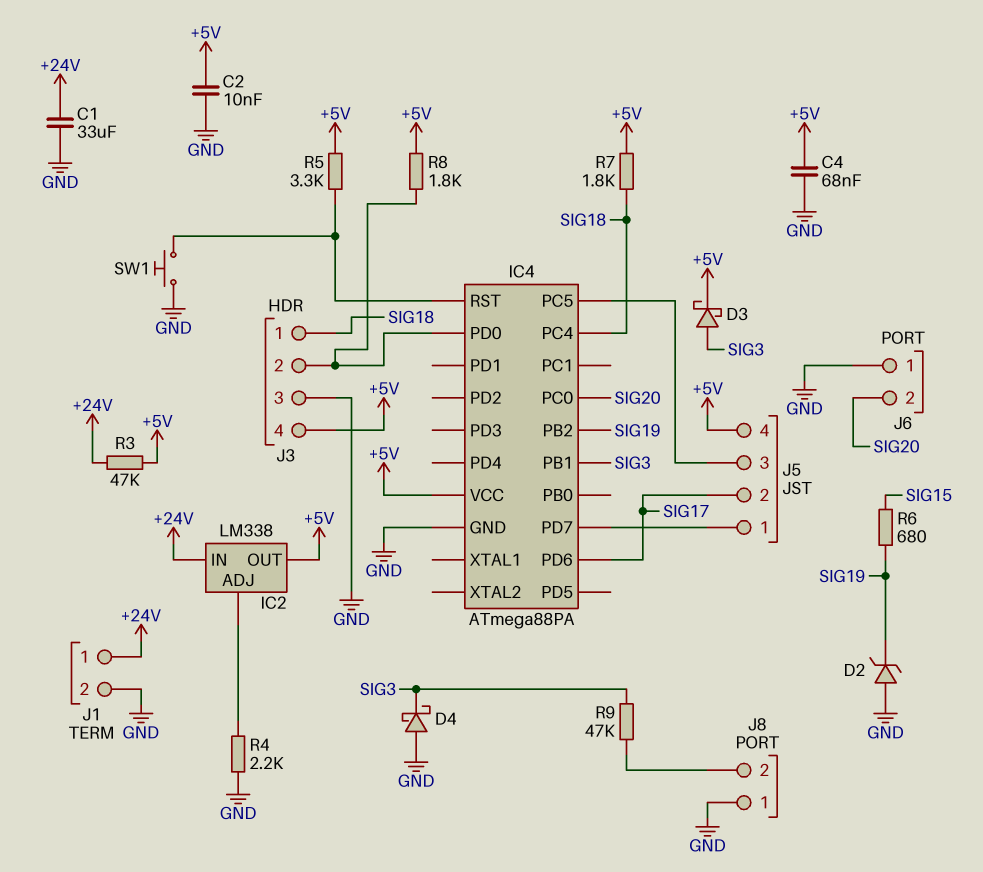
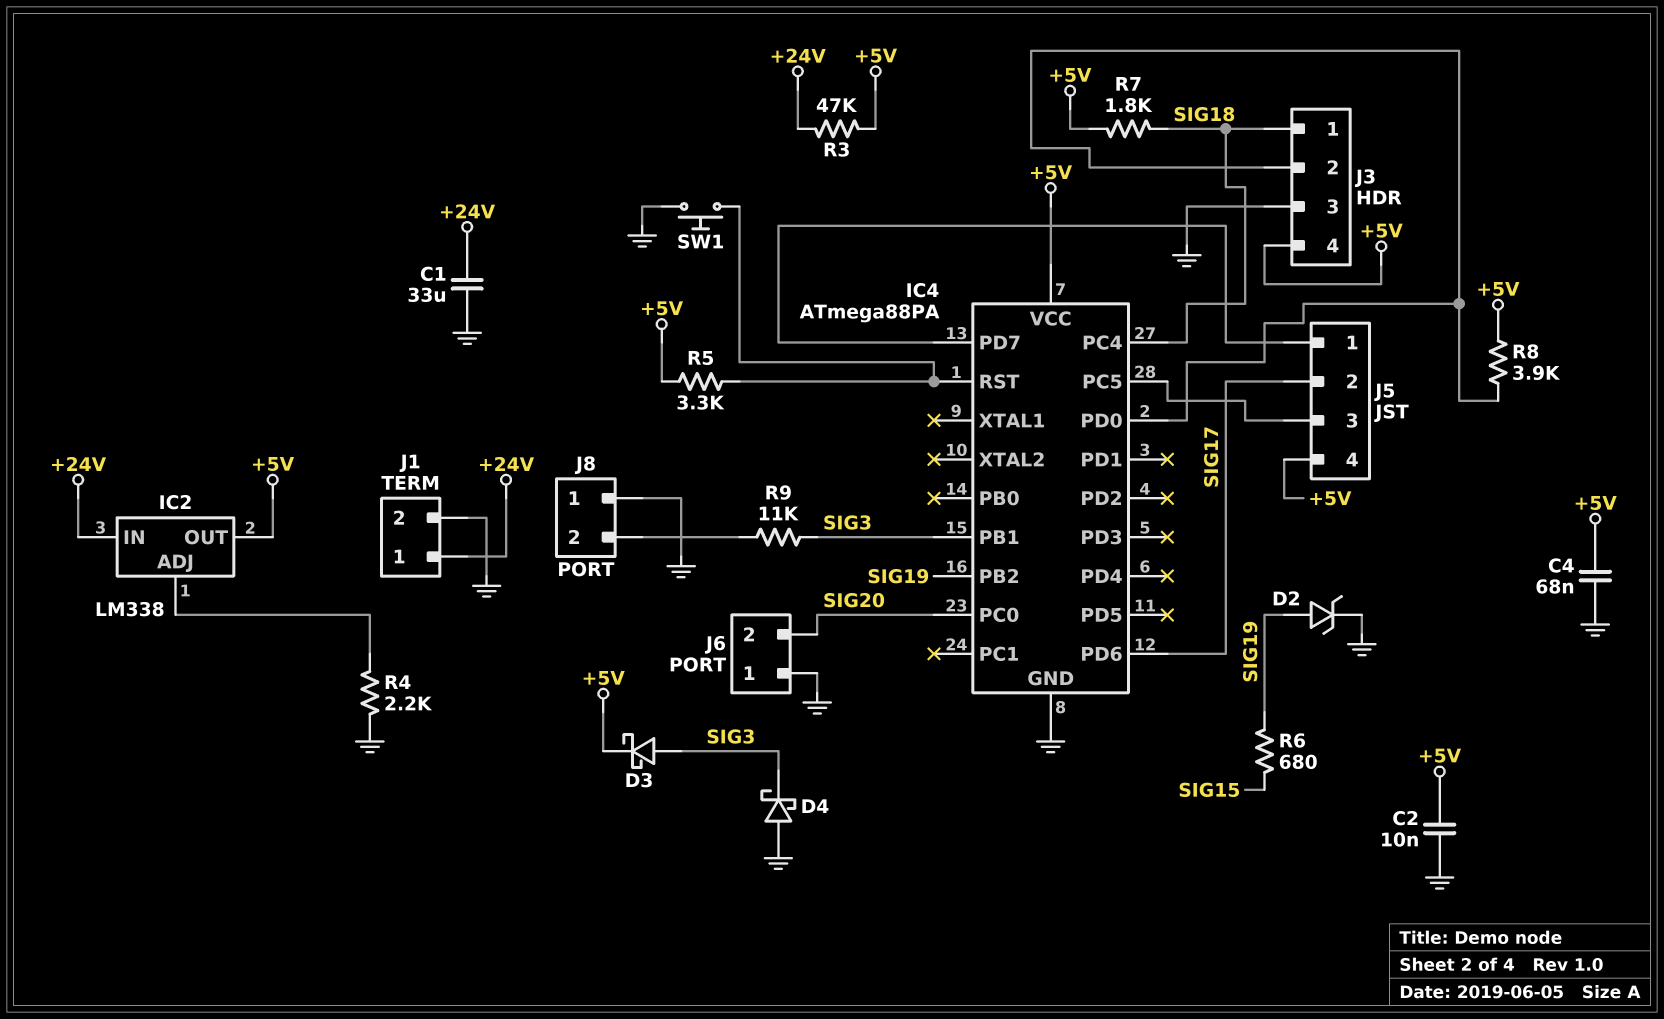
D2: zener (A GND, K SIG19) -> zener (A SIG19, K GND)
R8: 1.8k (+5V, IC4/PD0) -> 3.9k (+5V, IC4/PD0)
R9: 47k (J8/2, SIG3) -> 11k (J8/2, SIG3)

